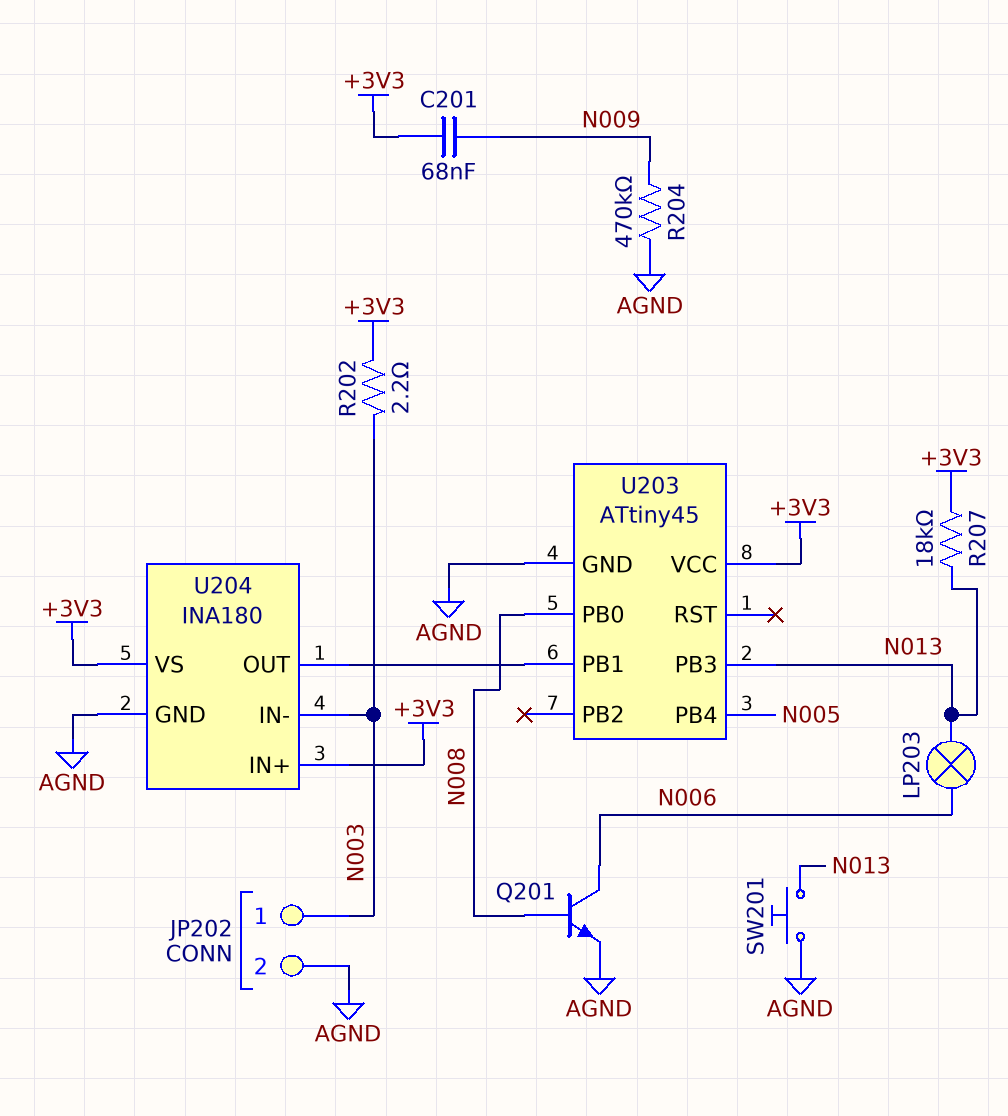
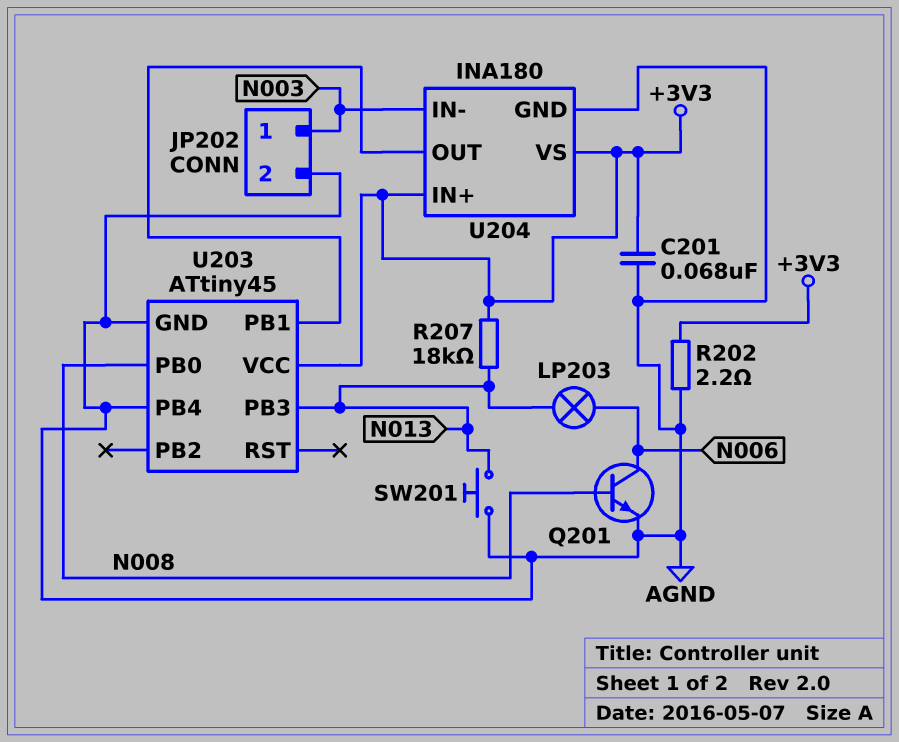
C201: 68nF (+3V3, N009) -> 68nF (+3V3, AGND)
R202: 2.2 (+3V3, N003) -> 2.2 (+3V3, AGND)
R204: 470k (AGND, N009) -> none
U203 pin PB4: N005 -> AGND

